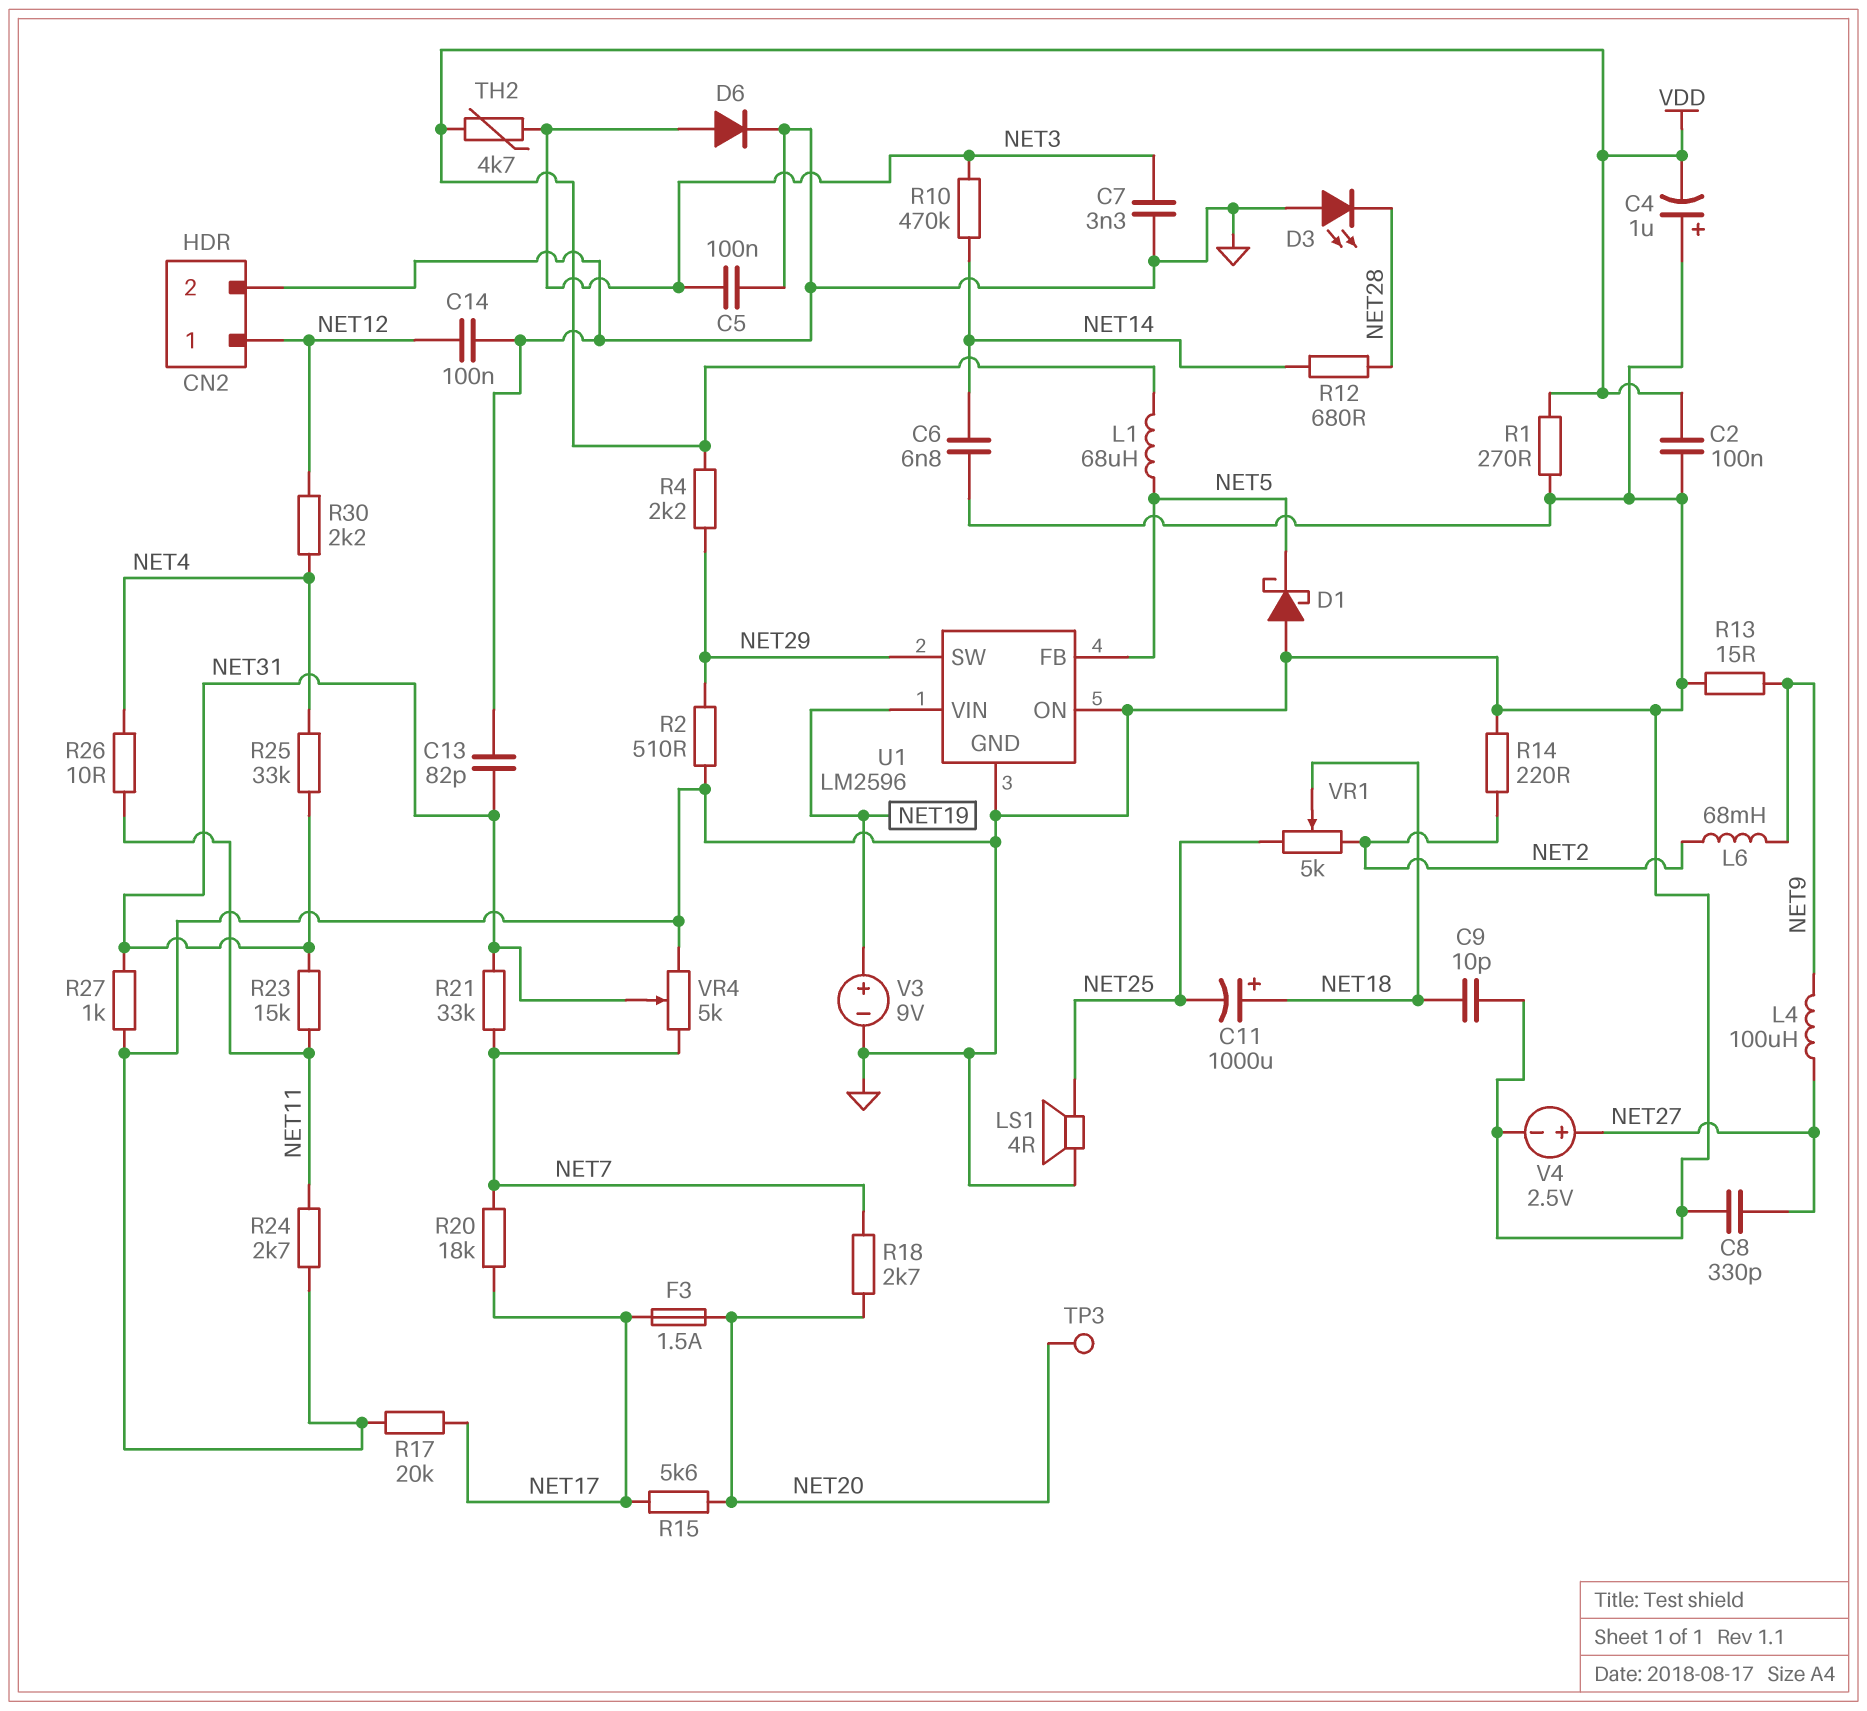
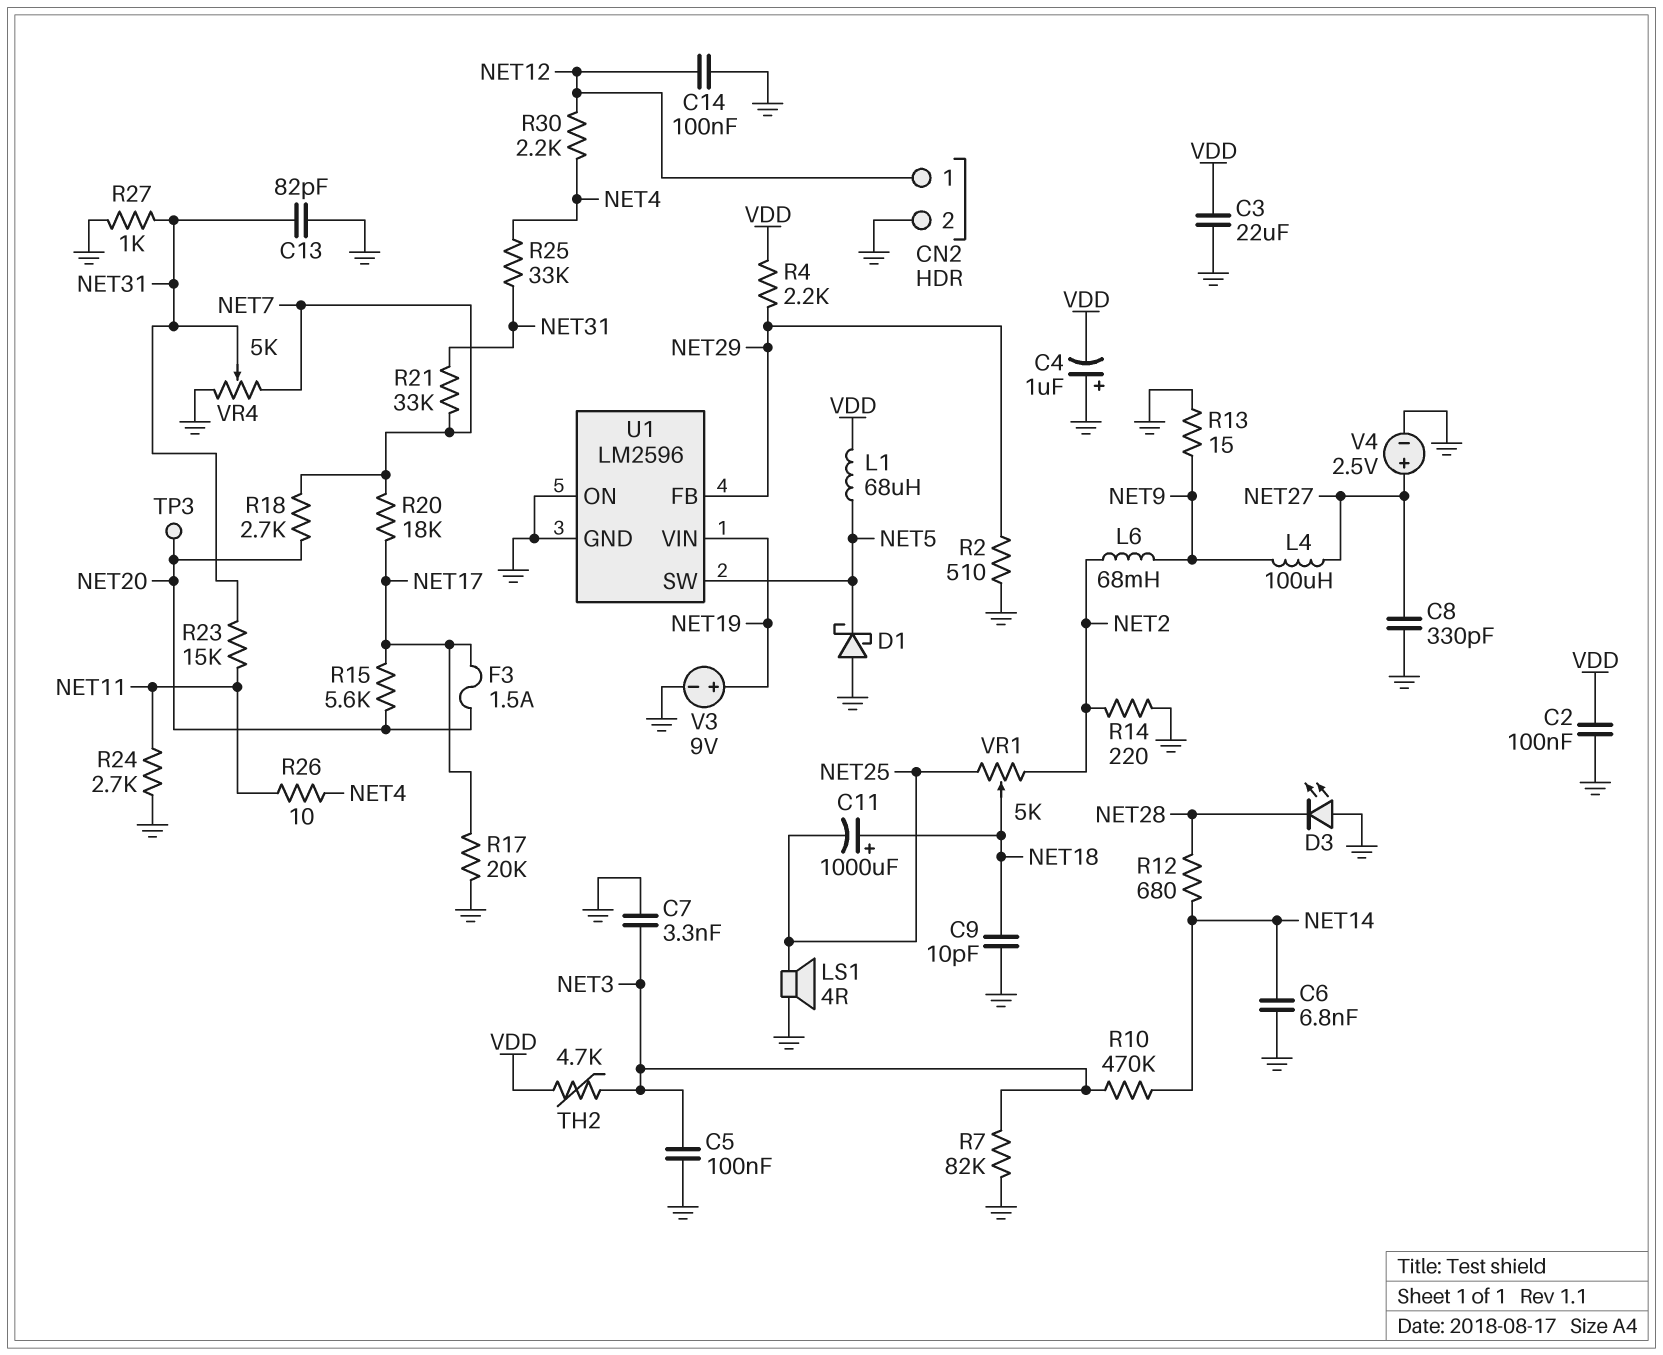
C3: none -> 22uF (GND, VDD)
D6: diode (A NET3, K GND) -> none
R1: 270 (GND, VDD) -> none
R7: none -> 82k (GND, NET3)
U1 pin FB: NET5 -> NET29
U1 pin SW: NET29 -> NET5

